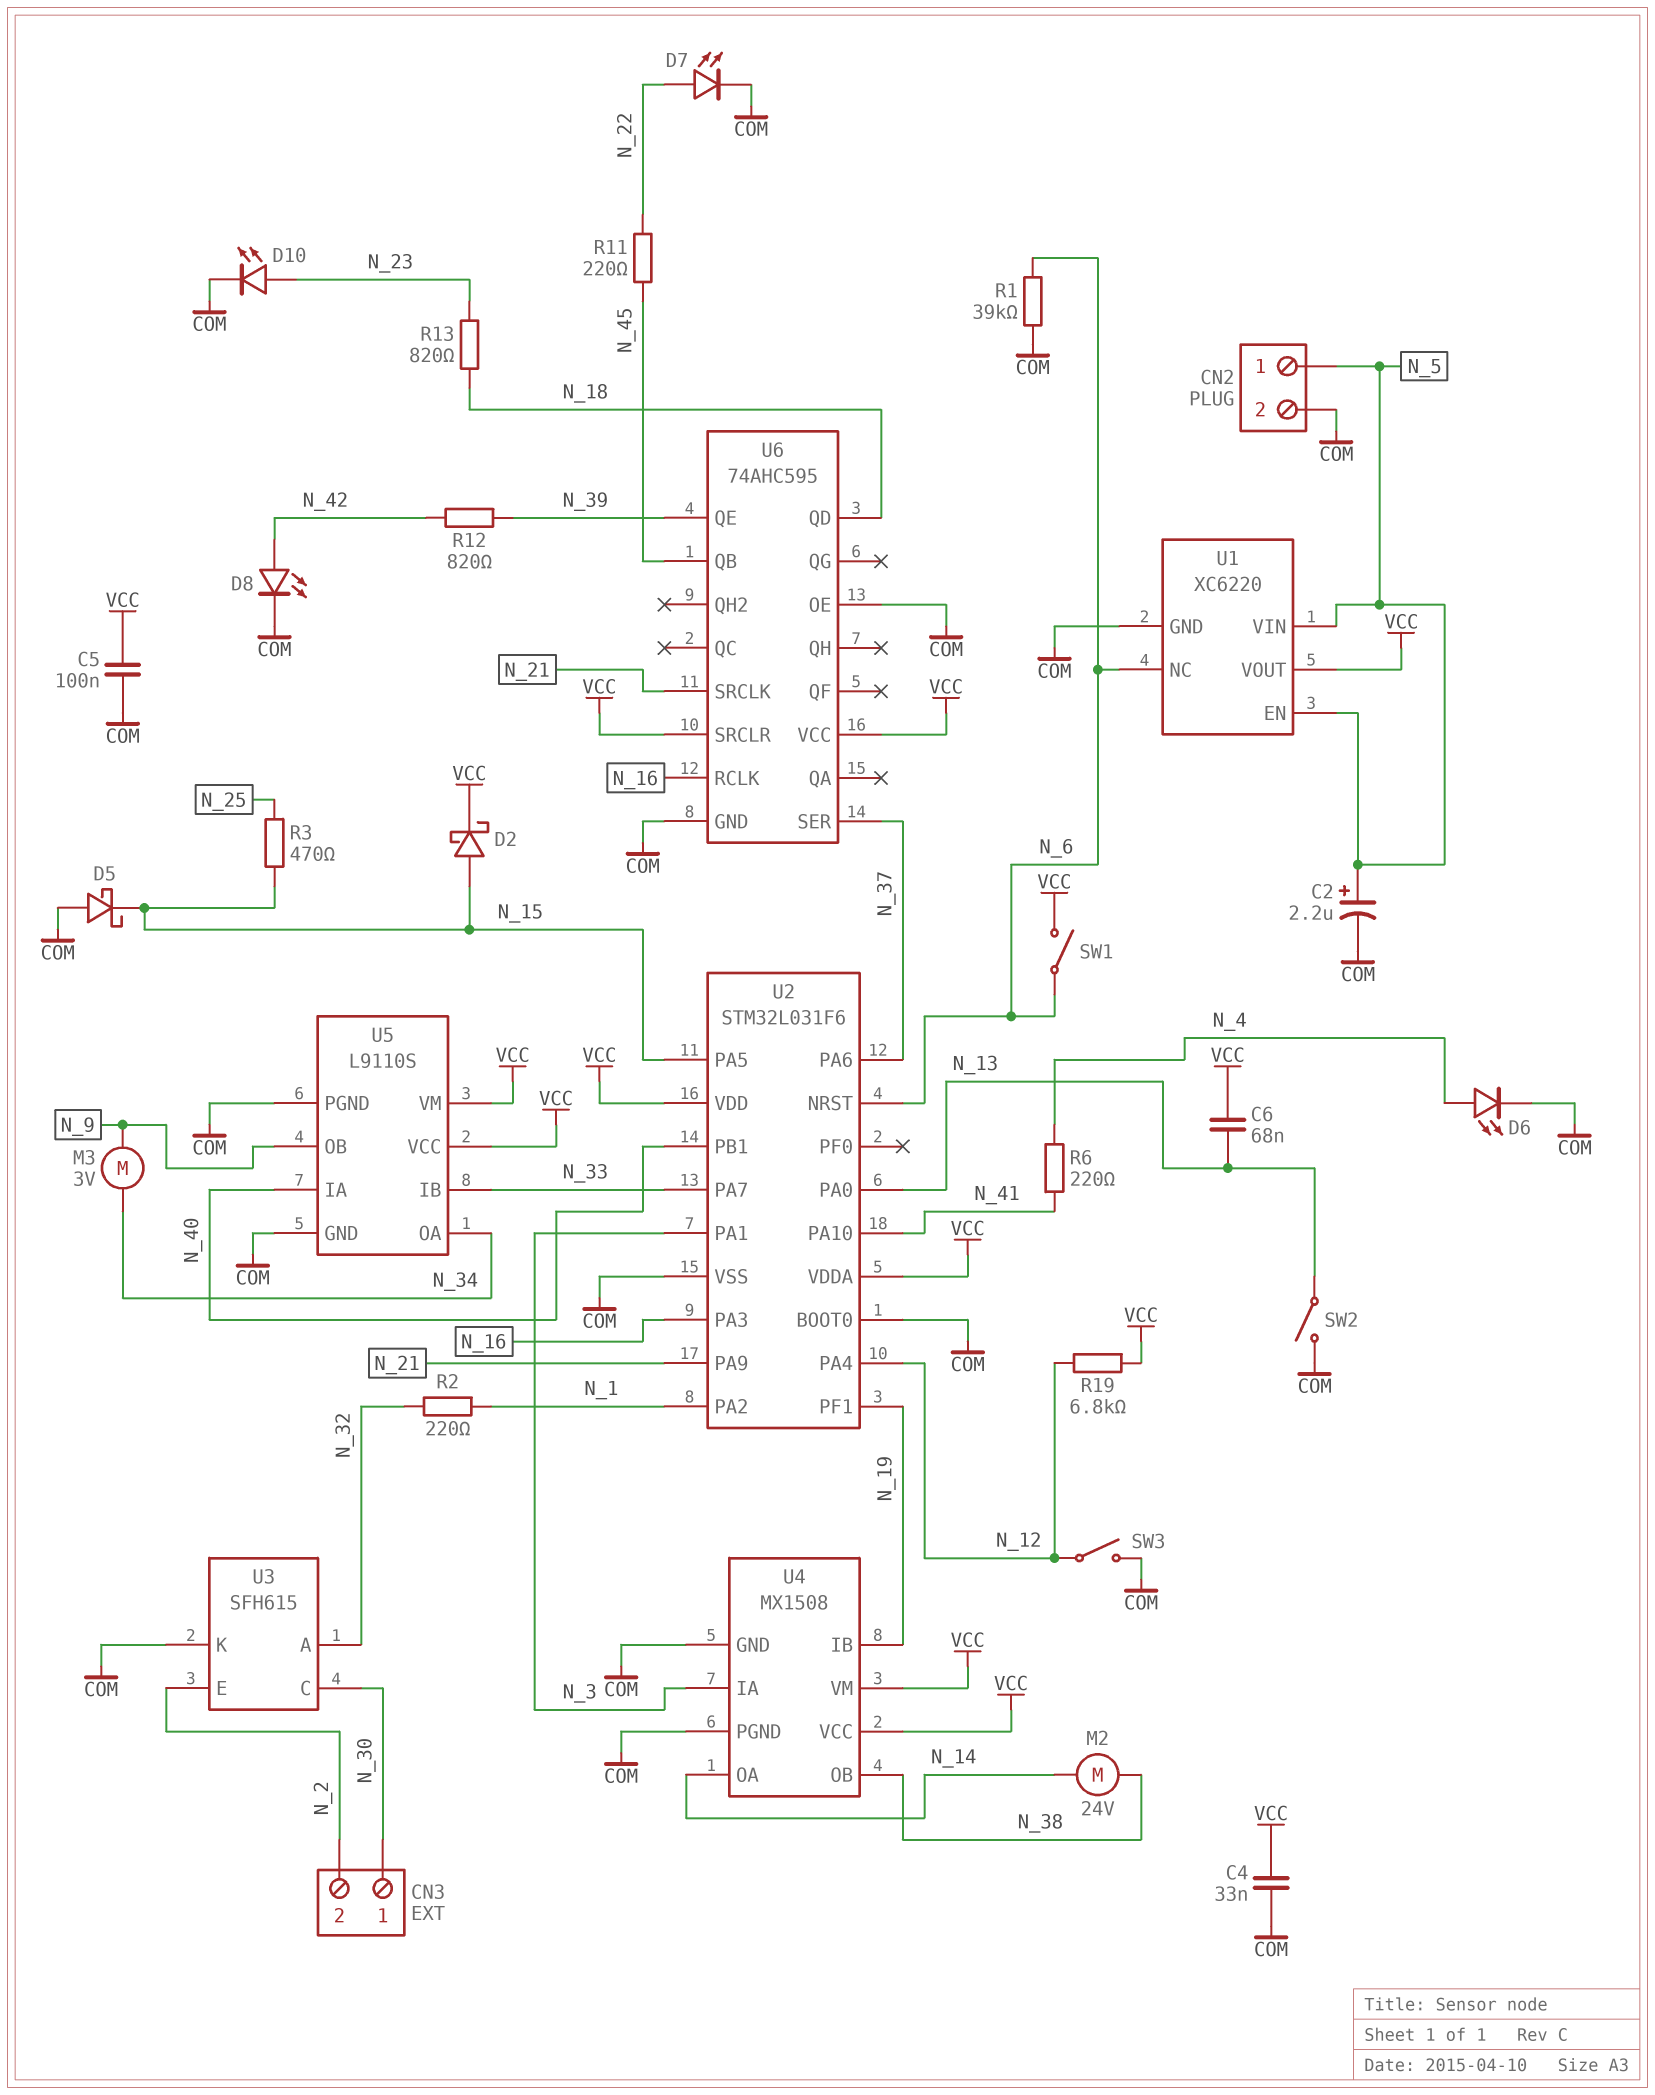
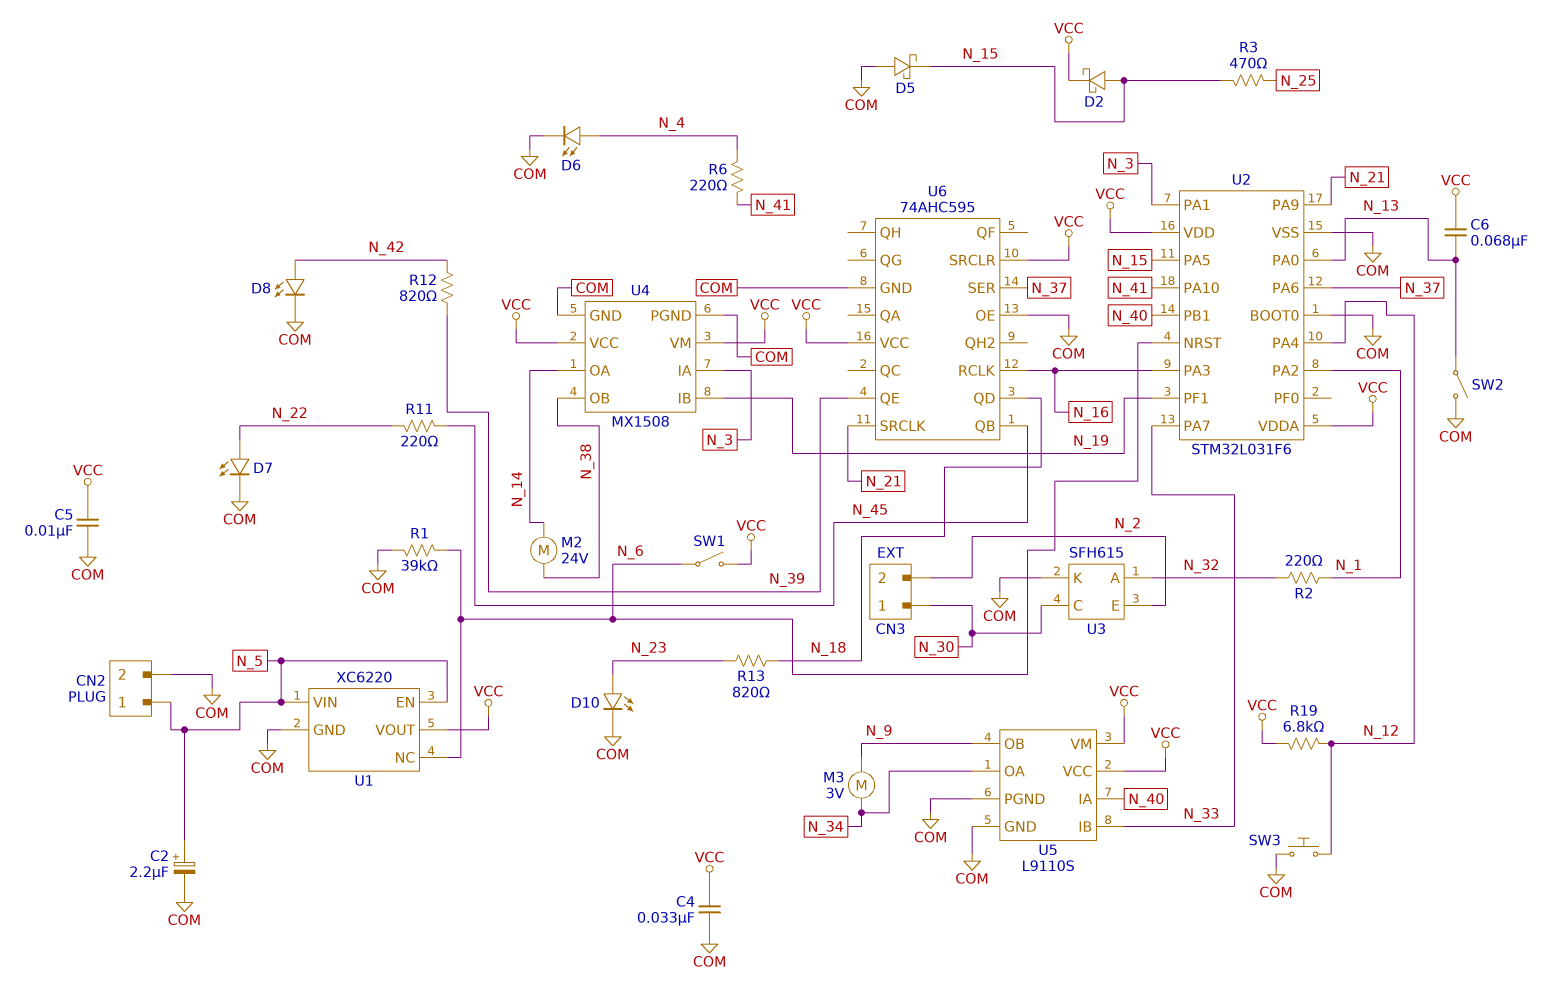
C5: 100nF (COM, VCC) -> 10nF (COM, VCC)
SW3: switch (COM, N_12) -> button (COM, N_12)

